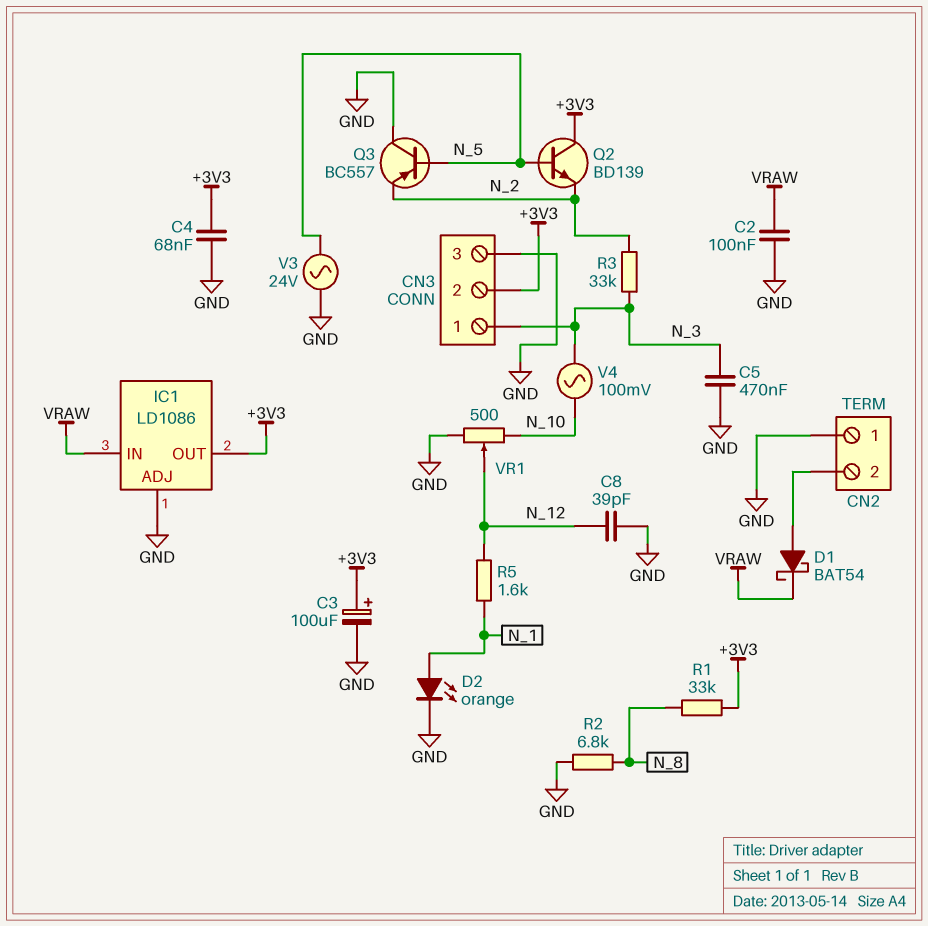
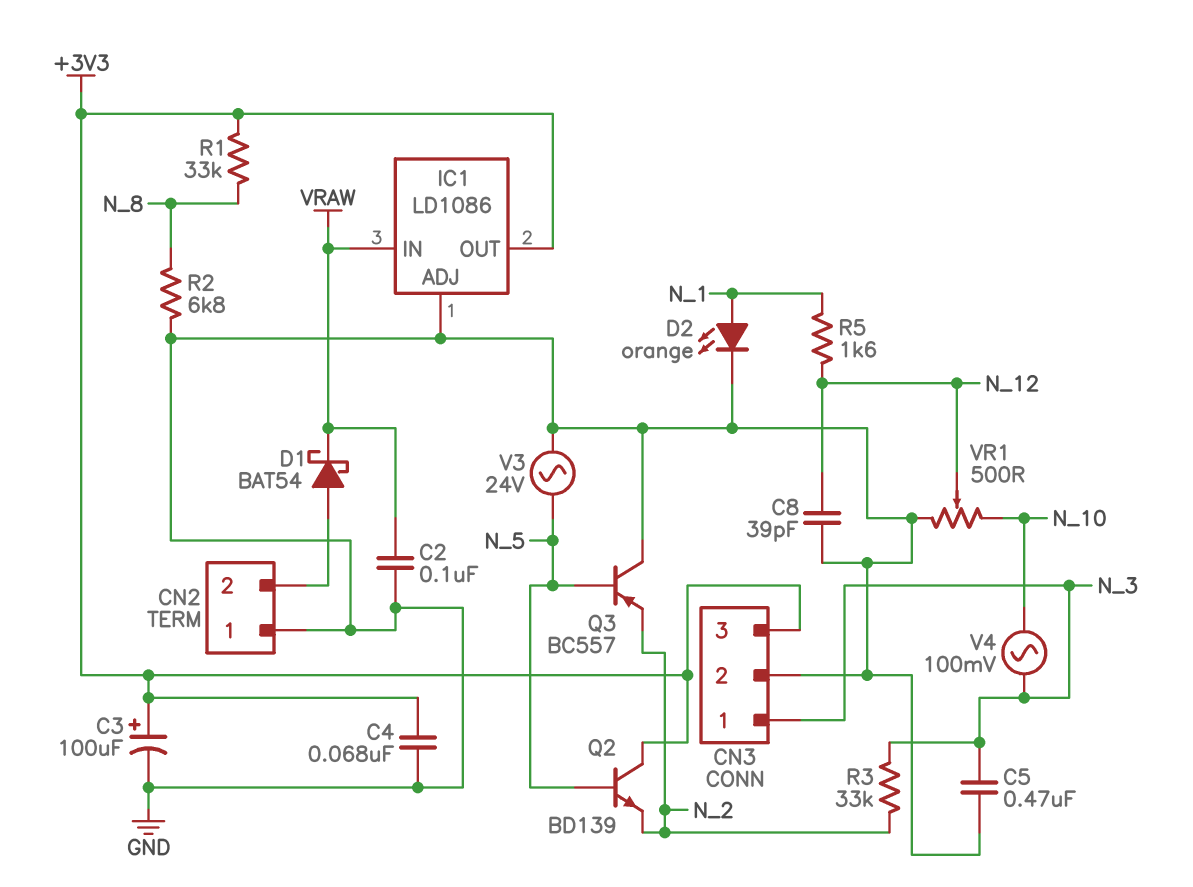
CN3 pin 2: +3V3 -> GND
CN3 pin 3: GND -> +3V3

